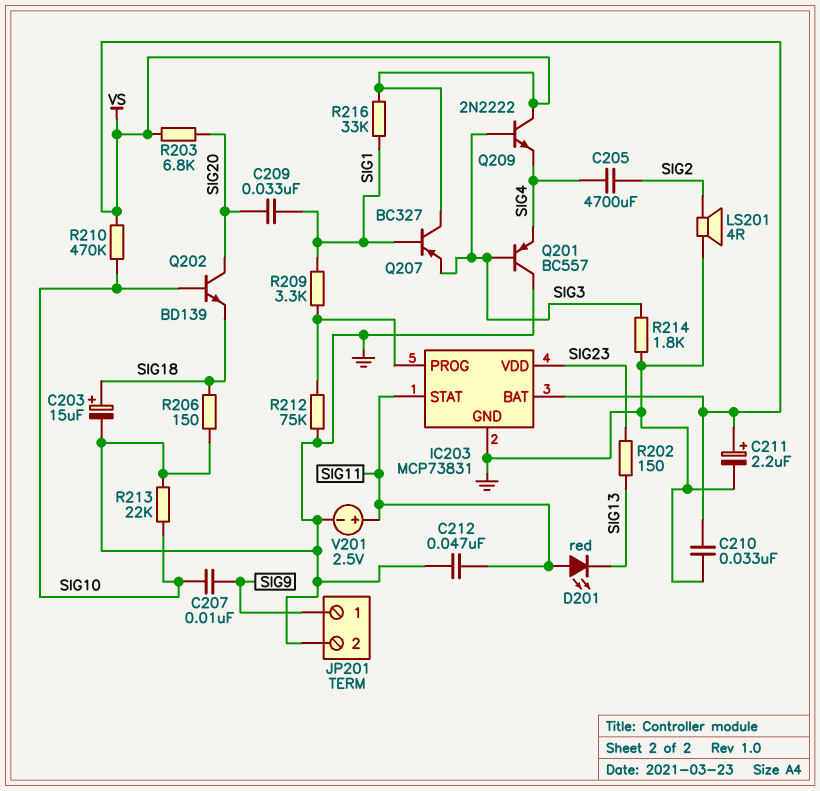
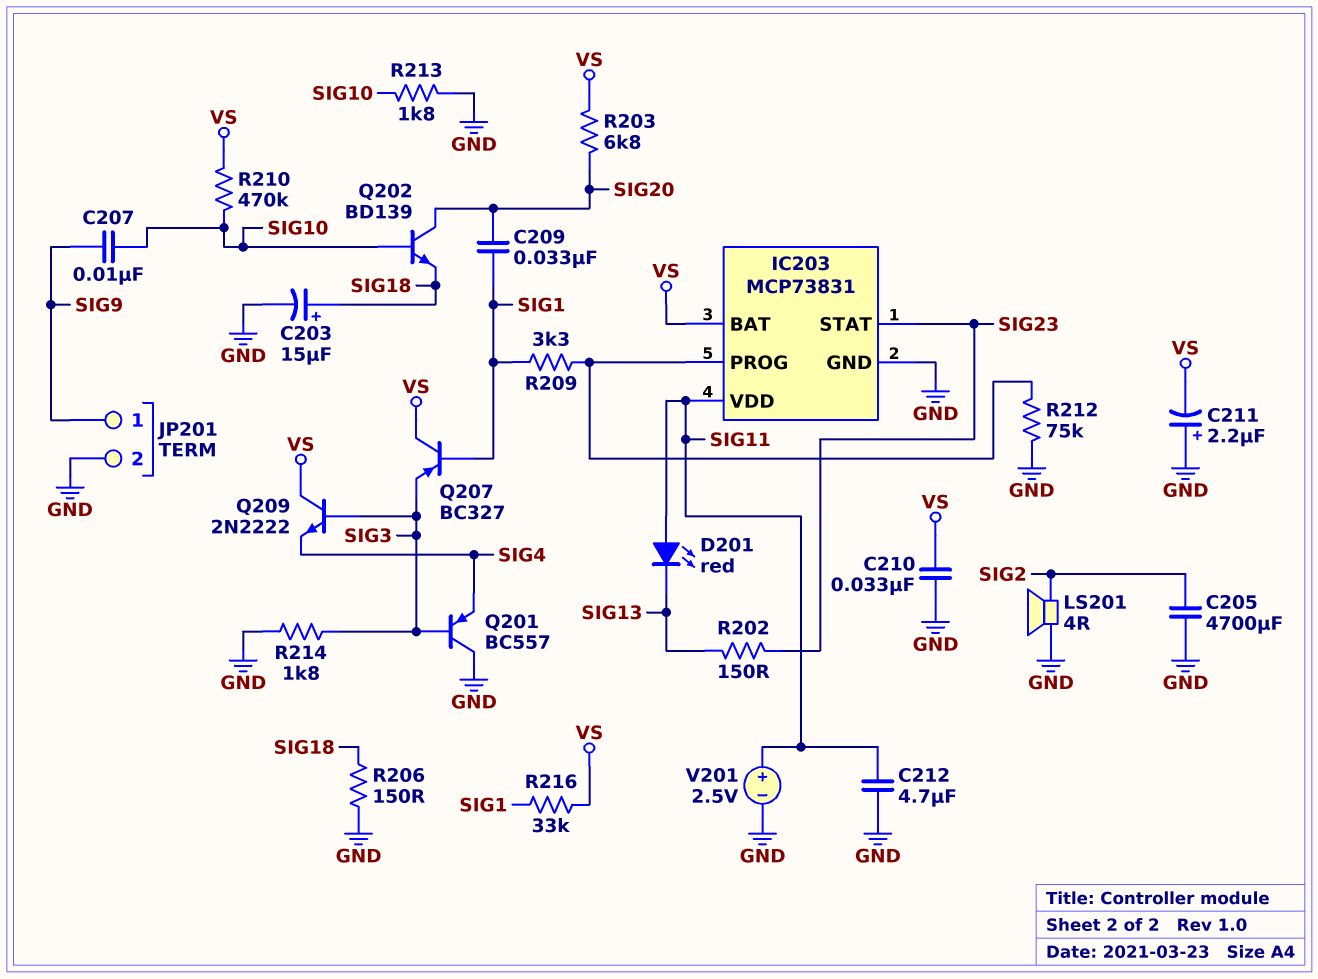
C205: 4700uF (SIG2, SIG4) -> 4700uF (GND, SIG2)
C211: 2.2uF (plus VS, minus GND) -> 2.2uF (plus GND, minus VS)
C212: 47nF (GND, SIG11) -> 4.7uF (GND, SIG11)
IC203 pin STAT: SIG11 -> SIG23
IC203 pin VDD: SIG23 -> SIG11
R213: 22k (GND, SIG10) -> 1.8k (GND, SIG10)

